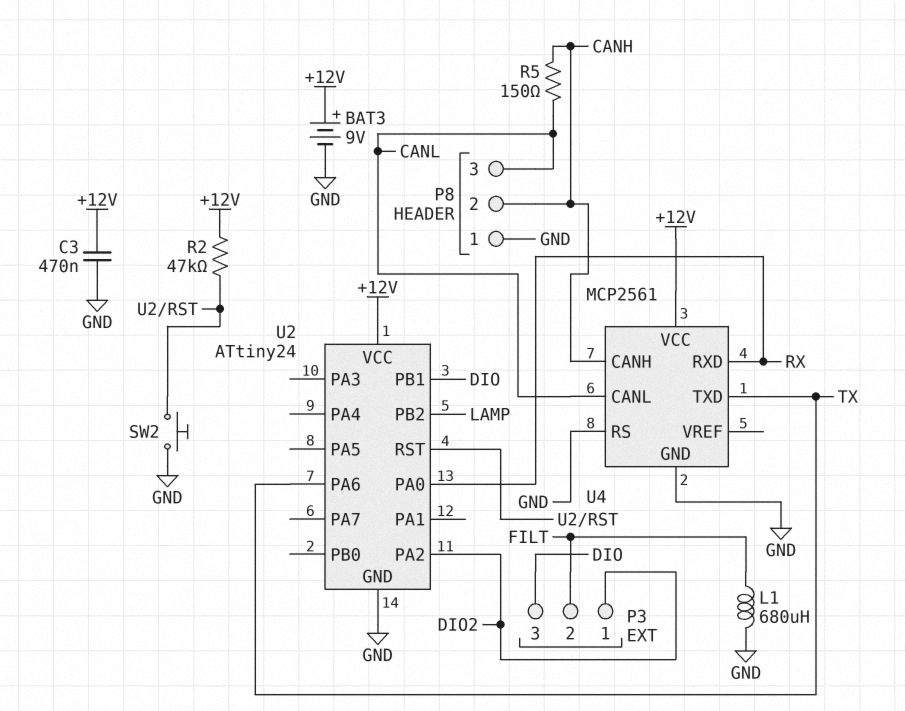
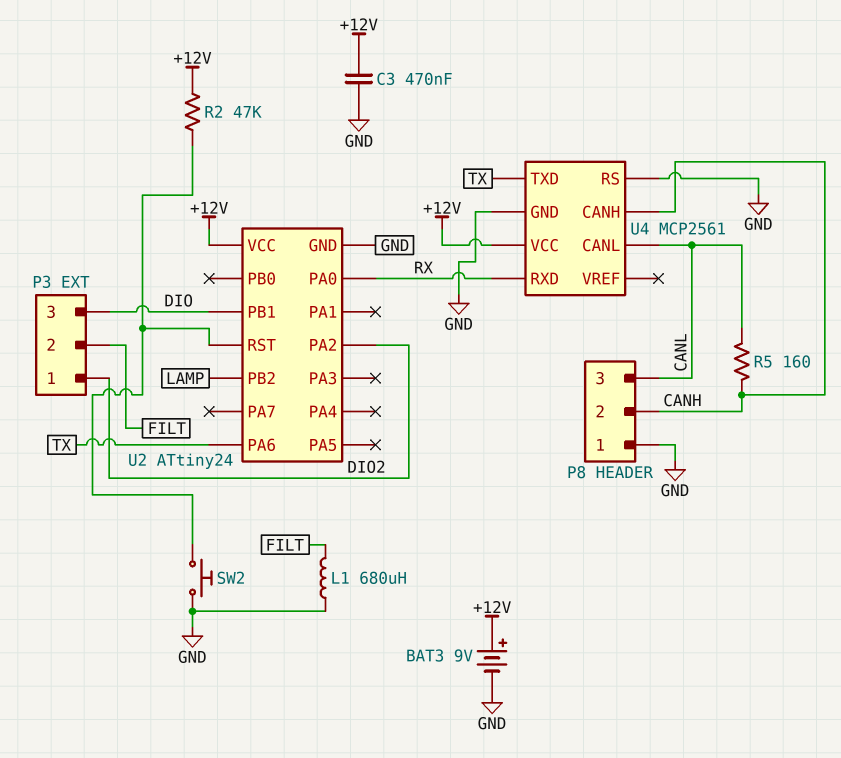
R5: 150 (CANH, CANL) -> 160 (CANH, CANL)

